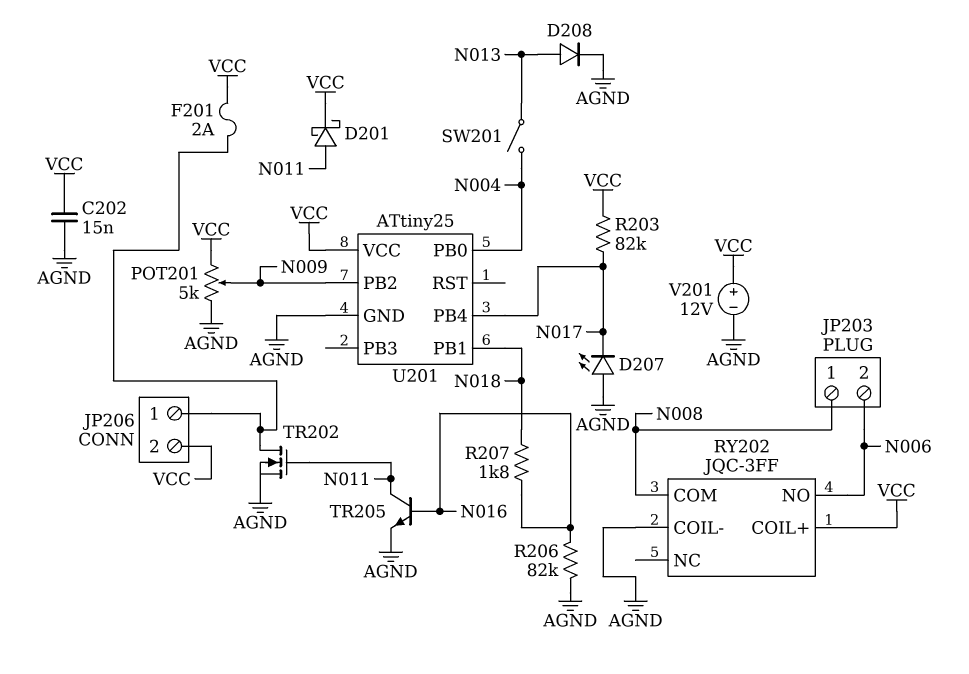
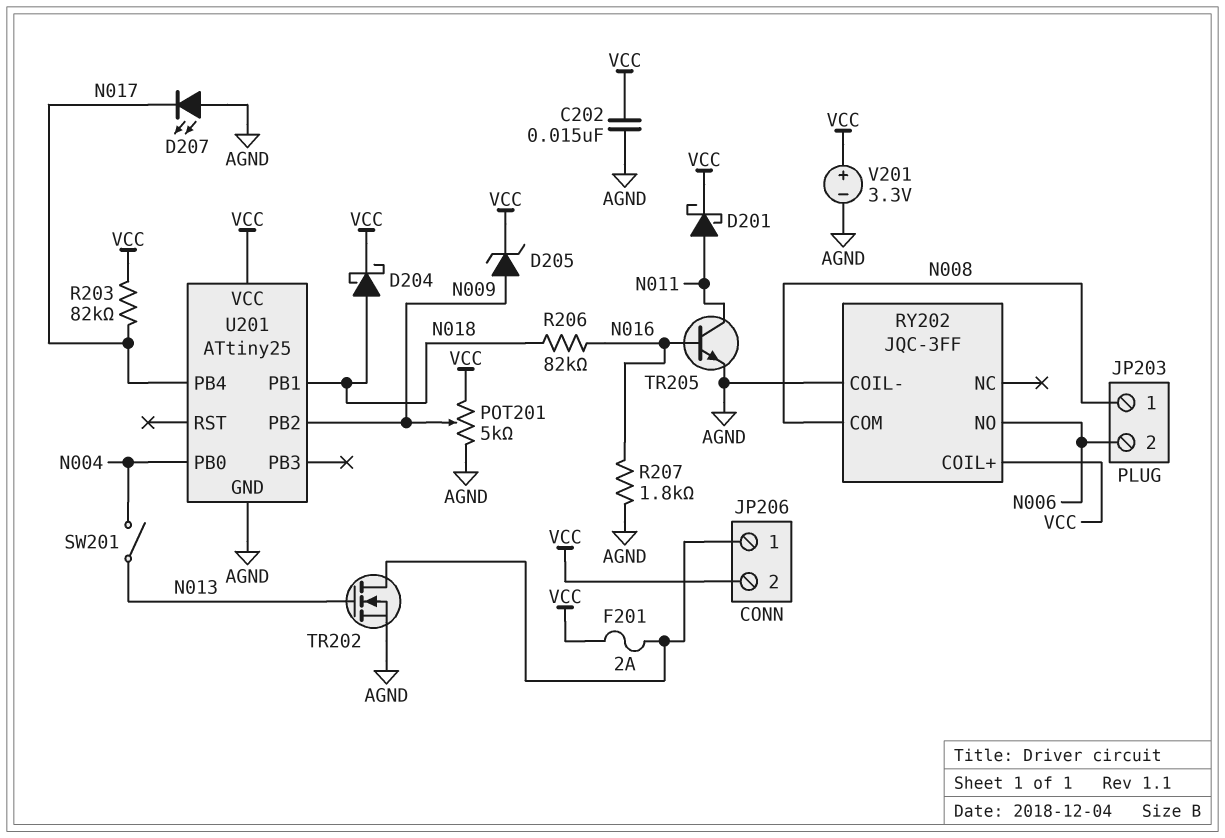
D204: none -> schottky (A N018, K VCC)
D205: none -> zener (A N009, K VCC)
D208: diode (A N013, K AGND) -> none
R206: 82k (AGND, N016) -> 82k (N016, N018)
R207: 1.8k (N016, N018) -> 1.8k (AGND, N016)
TR202: NMOS (G N011, D JP206/1, S AGND) -> NMOS (G N013, D JP206/1, S AGND)
V201: 12V (plus VCC, minus AGND) -> 3.3V (plus VCC, minus AGND)

